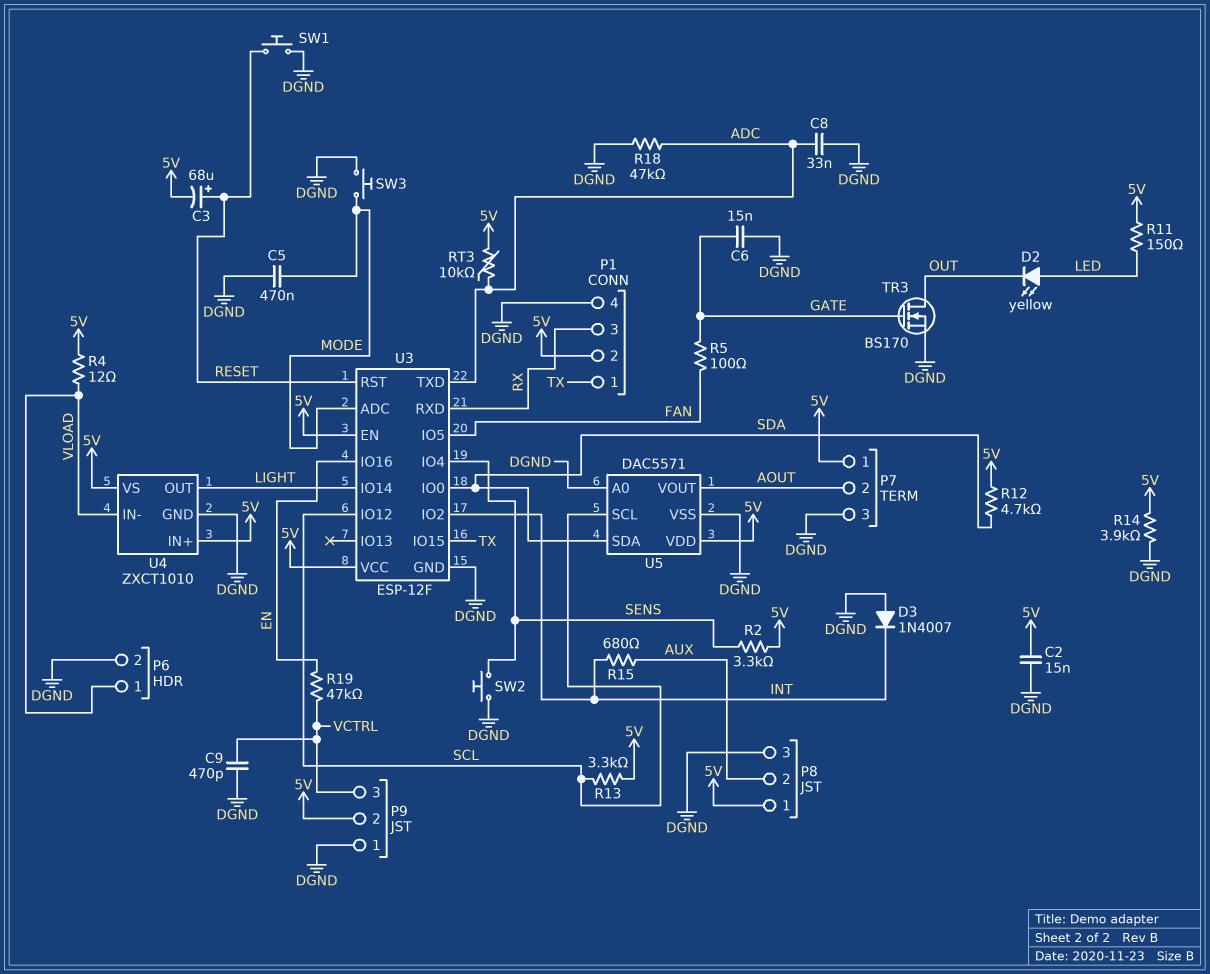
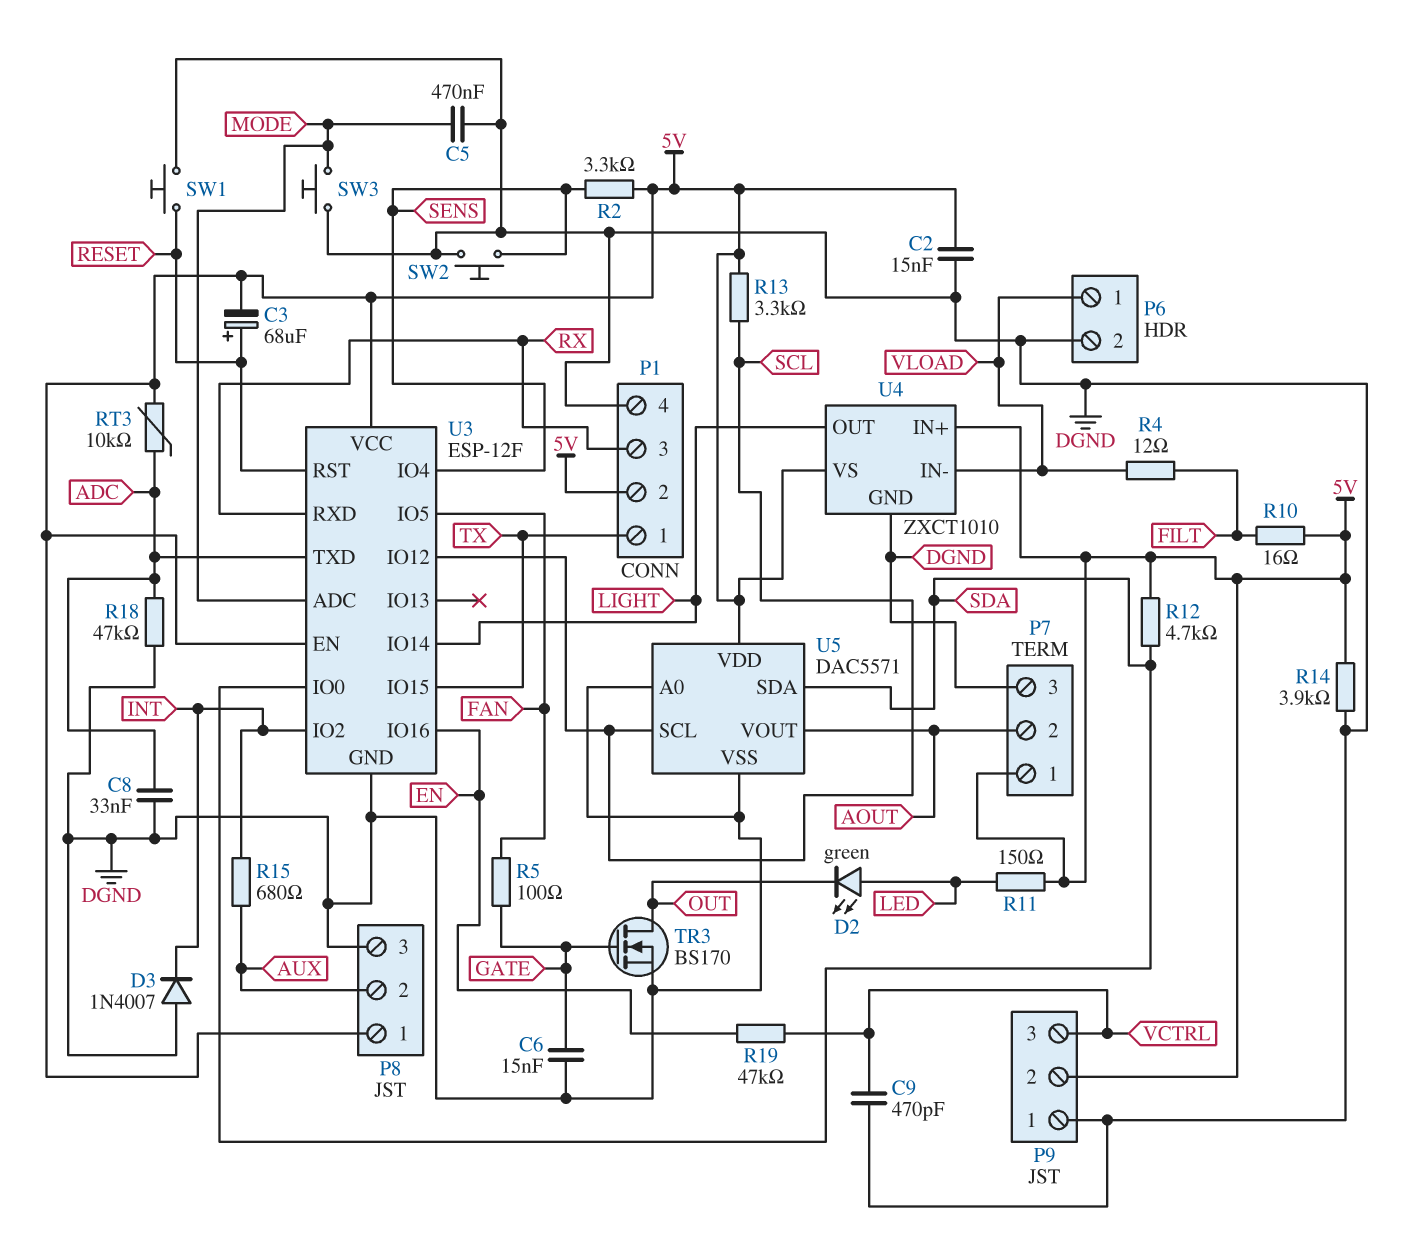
D2: LED yellow (A LED, K OUT) -> LED green (A LED, K OUT)
R4: 12 (5V, VLOAD) -> 12 (FILT, VLOAD)
R10: none -> 16 (5V, FILT)

